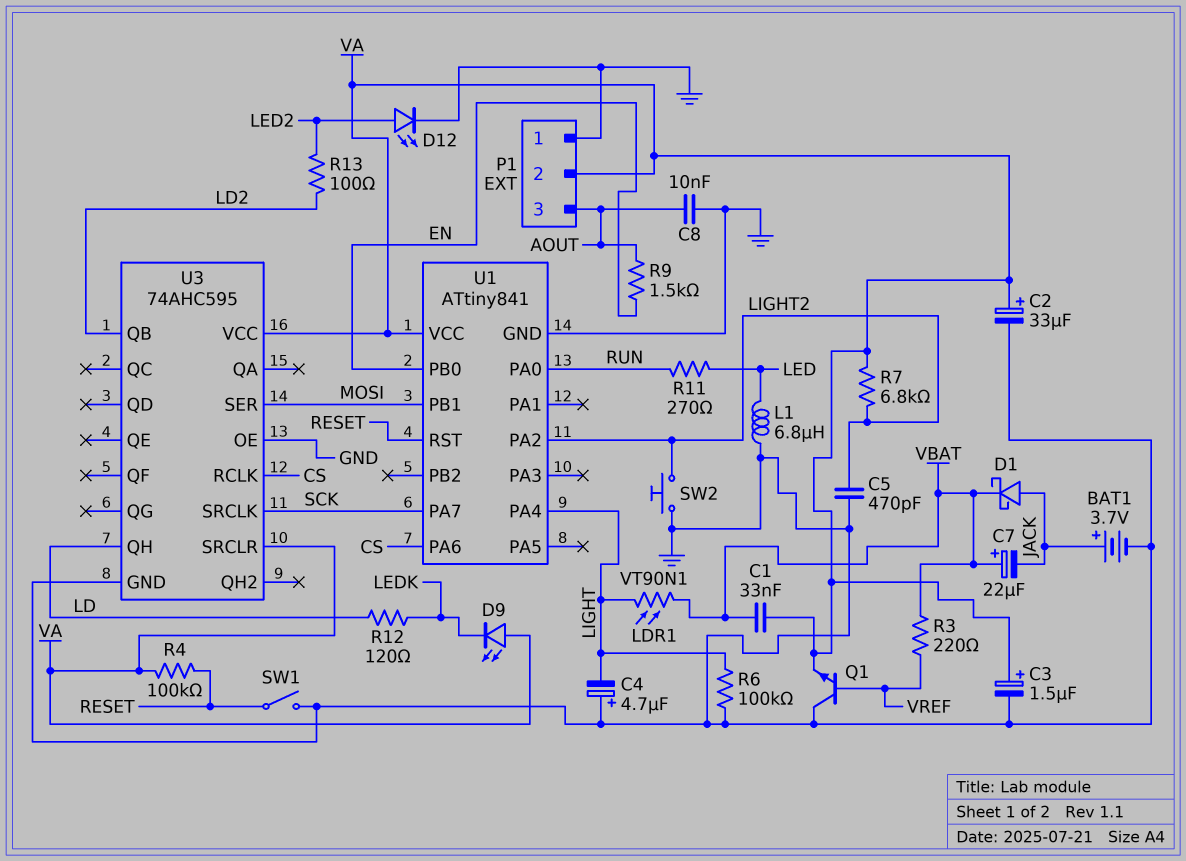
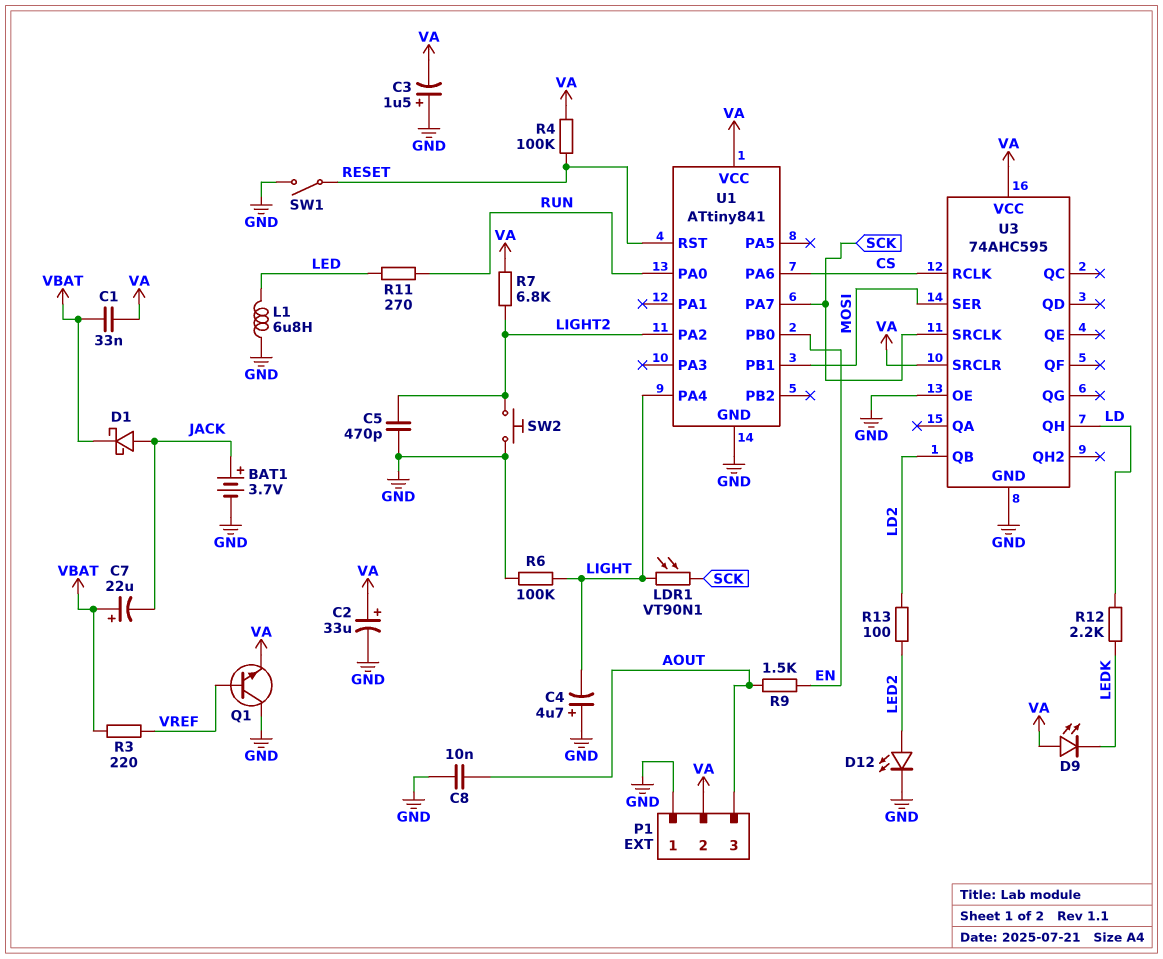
C3: 1.5uF (plus VA, minus GND) -> 1.5uF (plus GND, minus VA)
LDR1: VT90N1 (LIGHT, VBAT) -> VT90N1 (LIGHT, SCK)
R12: 120 (LD, LEDK) -> 2.2k (LD, LEDK)

